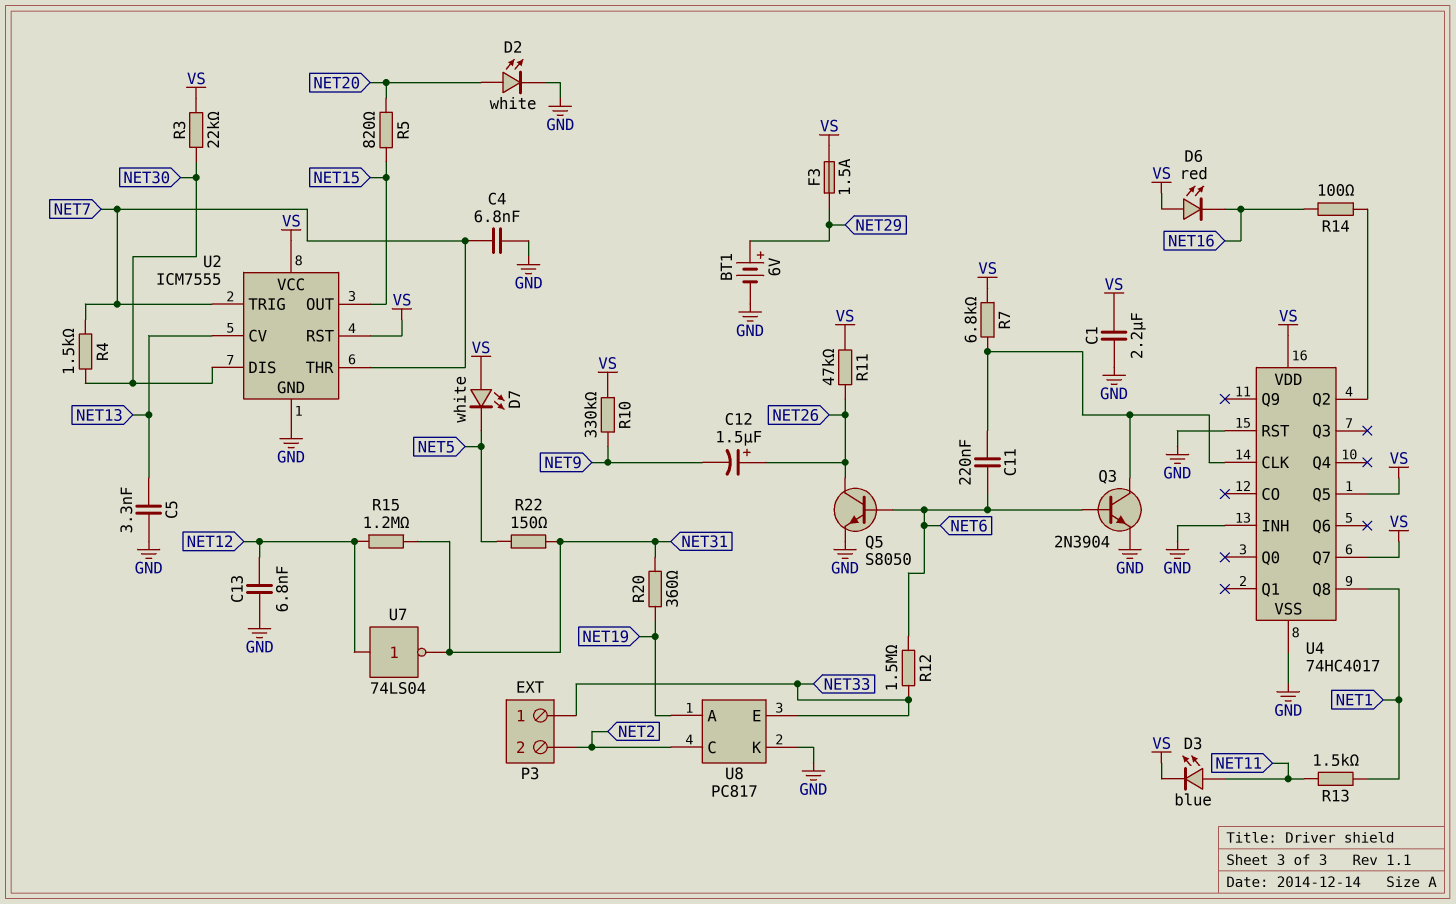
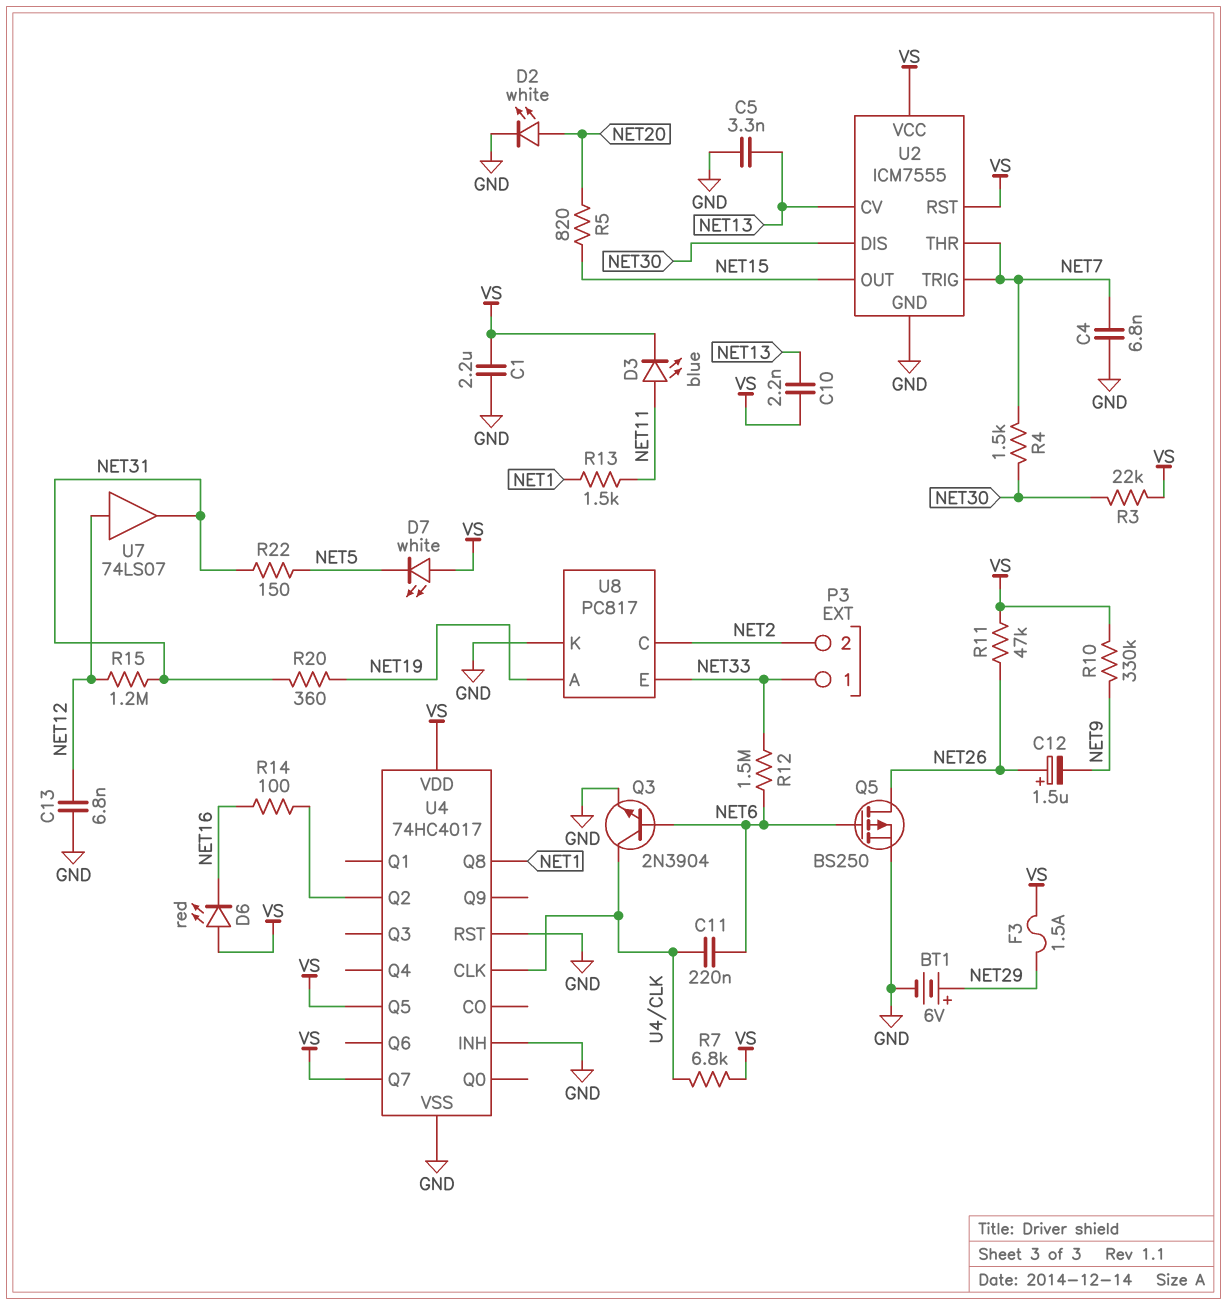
C10: none -> 2.2nF (NET13, VS)
Q5: NPN S8050 (B NET6, C NET26, E GND) -> PMOS BS250 (G NET6, D NET26, S GND)
U7: NOT 74LS04 (in NET12, out NET31) -> buffer 74LS07 (in NET12, out NET31)

